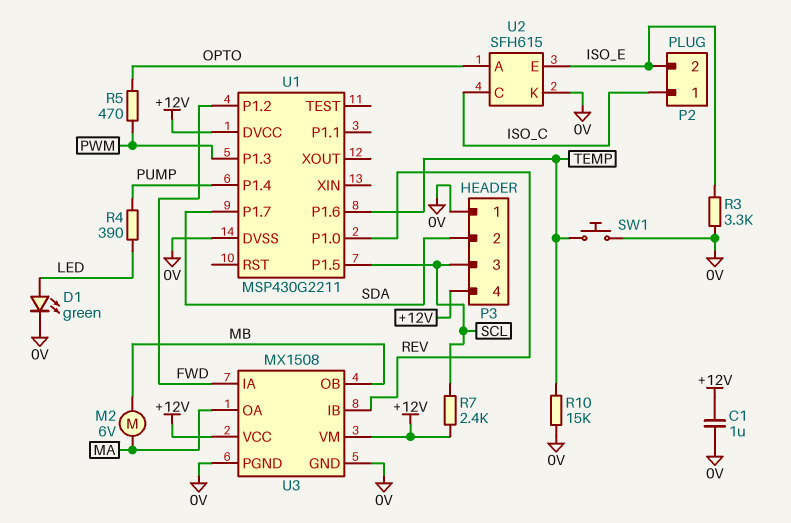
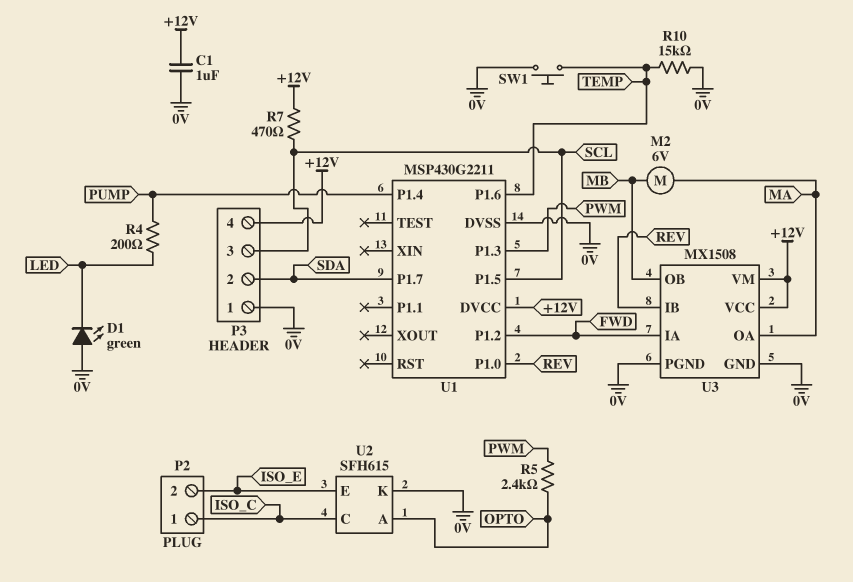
D1: LED green (A LED, K 0V) -> LED green (A 0V, K LED)
R3: 3.3k (0V, ISO_E) -> none
R4: 390 (LED, PUMP) -> 200 (LED, PUMP)
R5: 470 (OPTO, PWM) -> 2.4k (OPTO, PWM)
R7: 2.4k (+12V, SCL) -> 470 (+12V, SCL)

